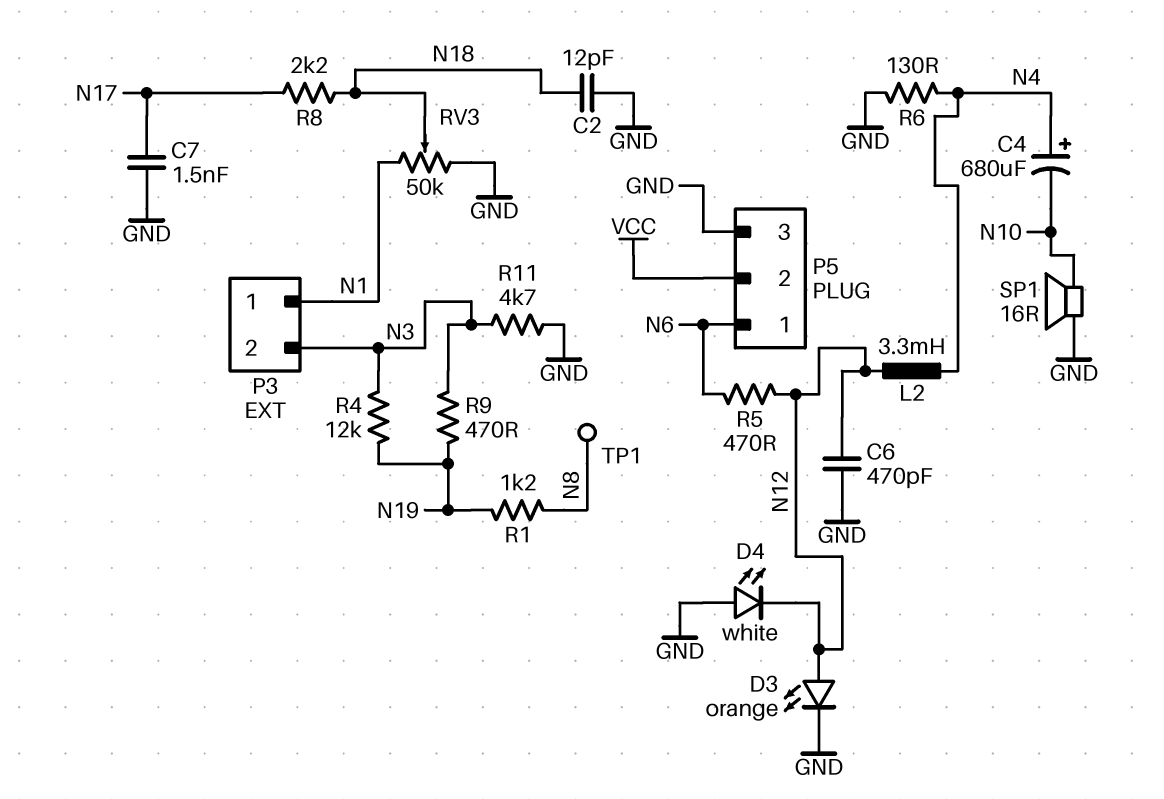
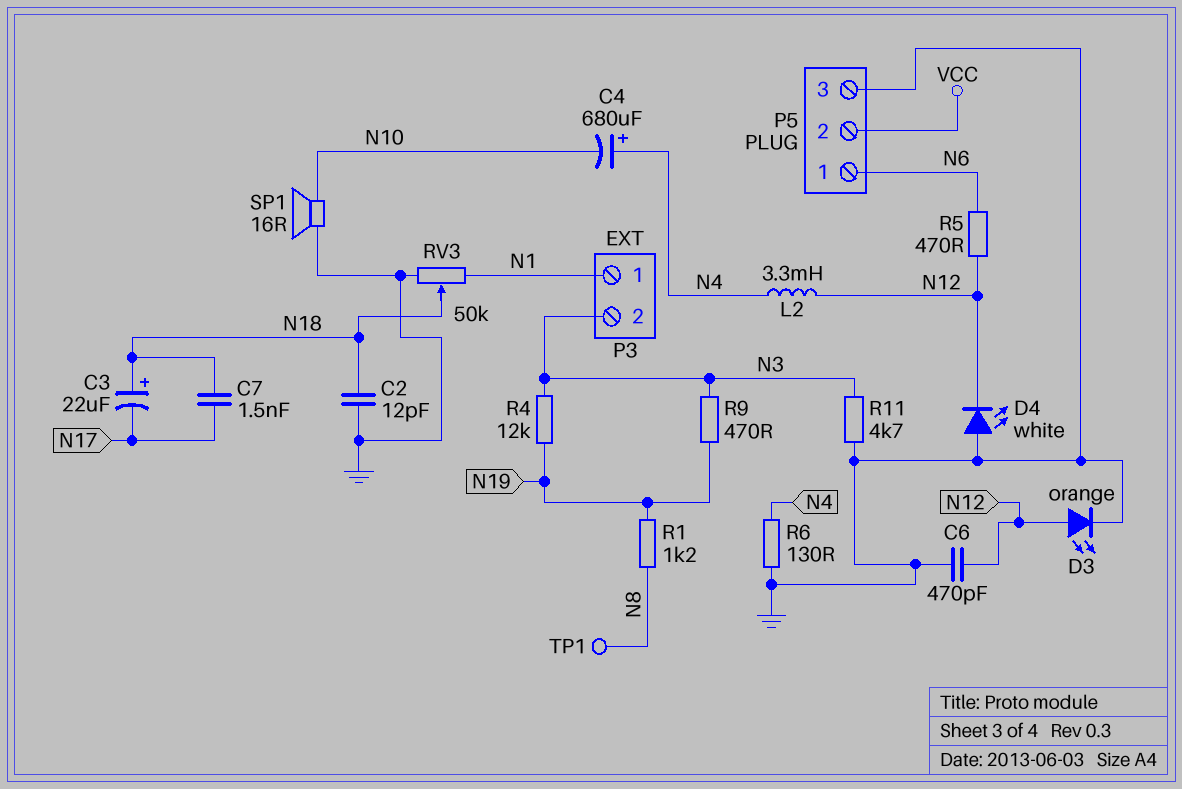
C3: none -> 22uF (plus N18, minus N17)
C7: 1.5nF (GND, N17) -> 1.5nF (N17, N18)
R8: 2.2k (N17, N18) -> none

